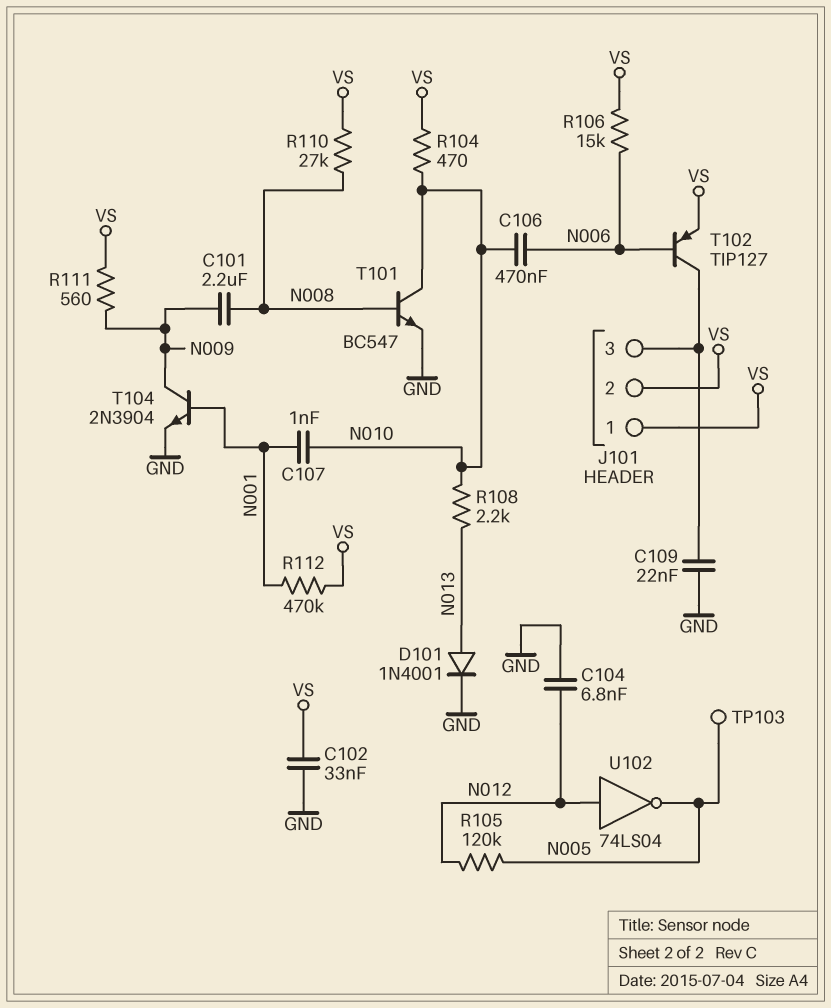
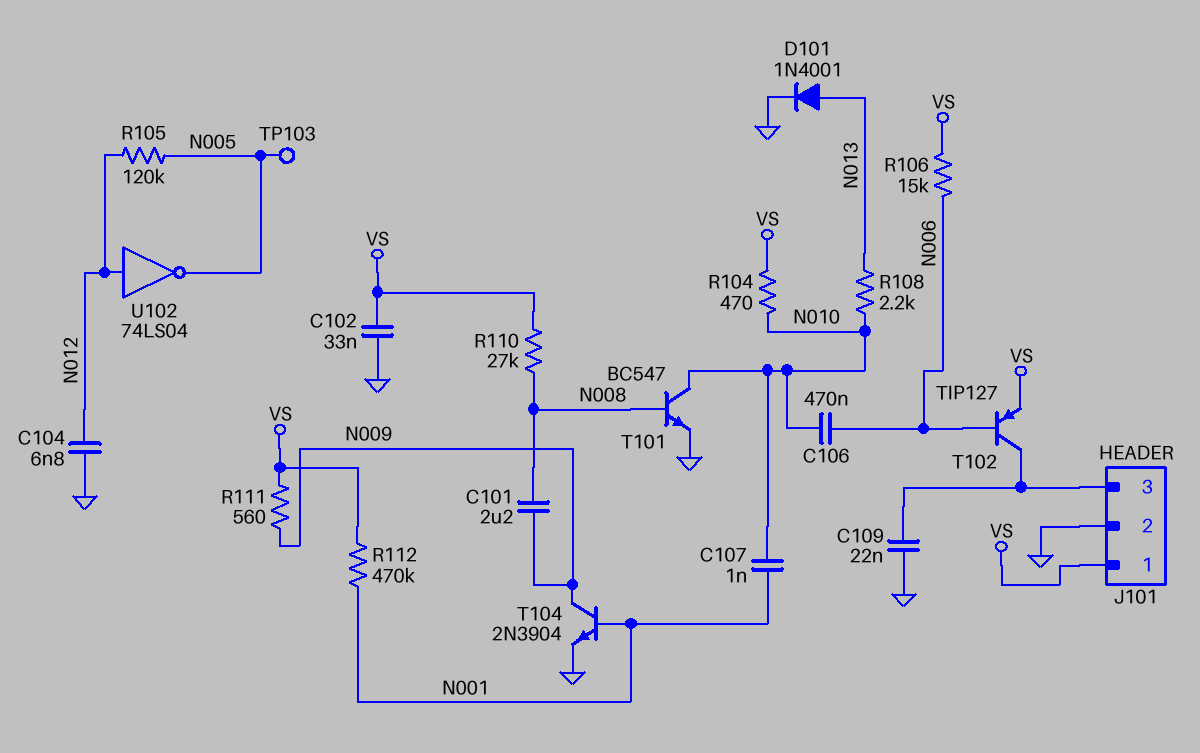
J101 pin 2: VS -> GND

